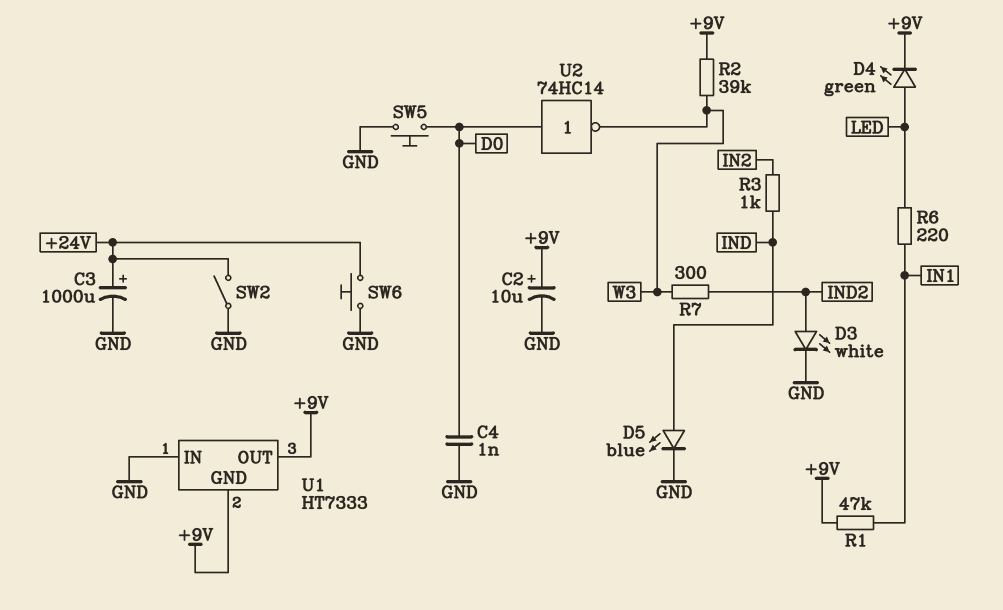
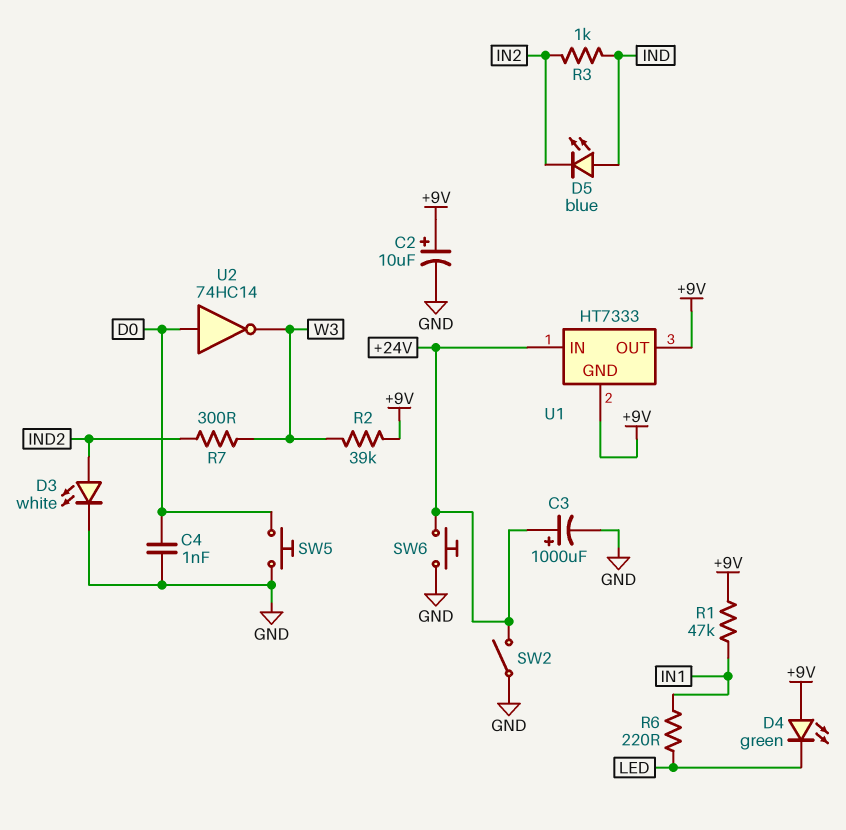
D4: LED green (A LED, K +9V) -> LED green (A +9V, K LED)
D5: LED blue (A IND, K GND) -> LED blue (A IND, K IN2)
U1 pin IN: GND -> +24V

